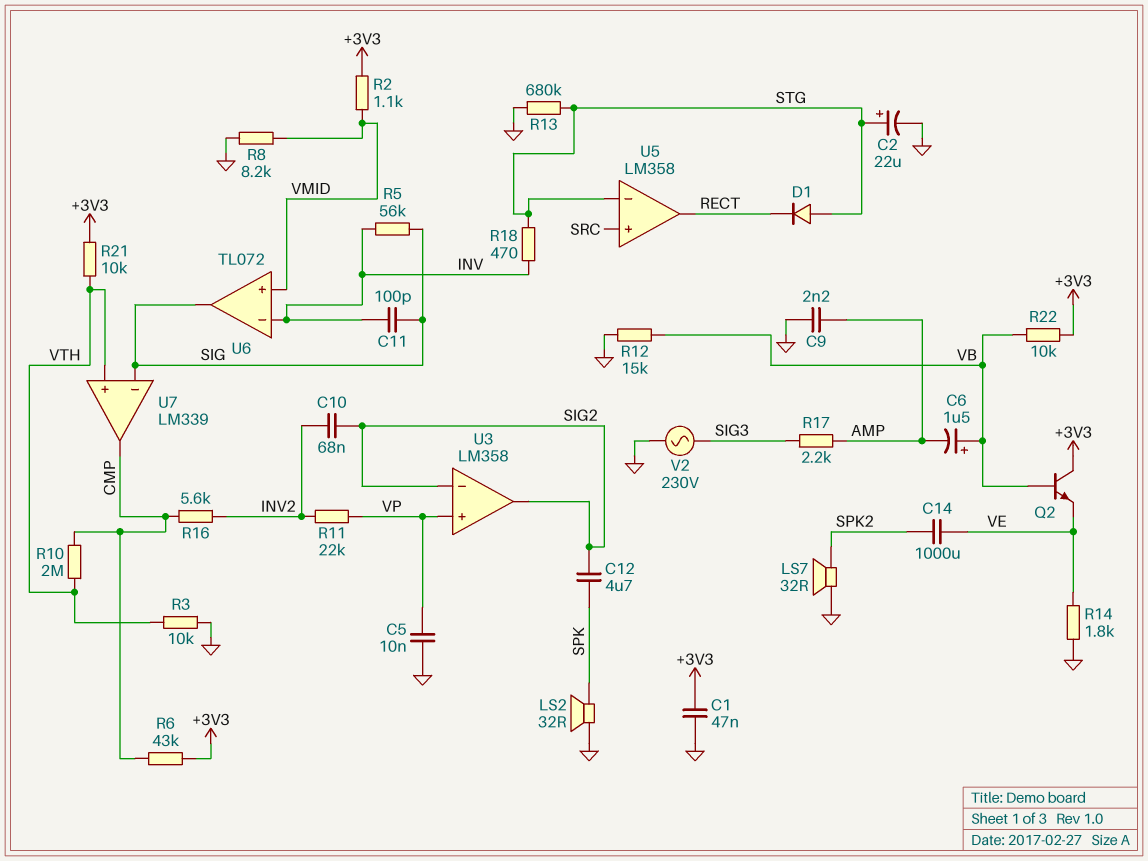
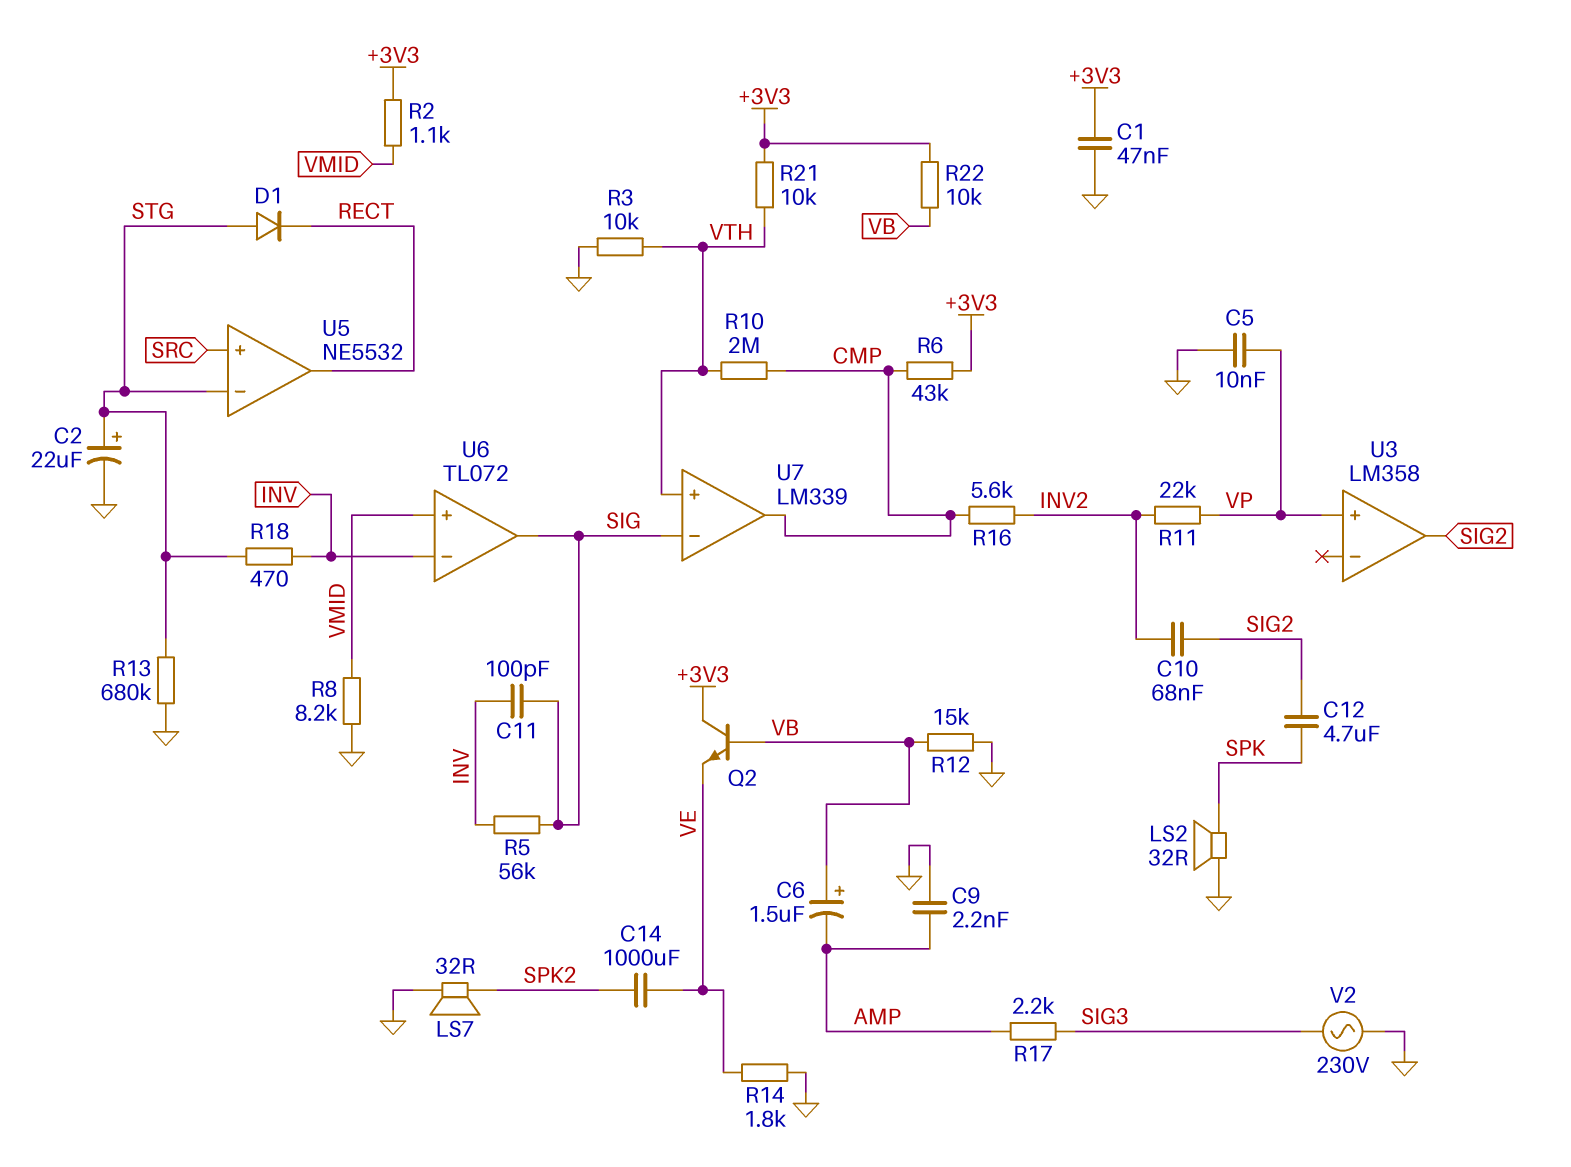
U3 pin in-: SIG2 -> none
U5: LM358 -> NE5532

